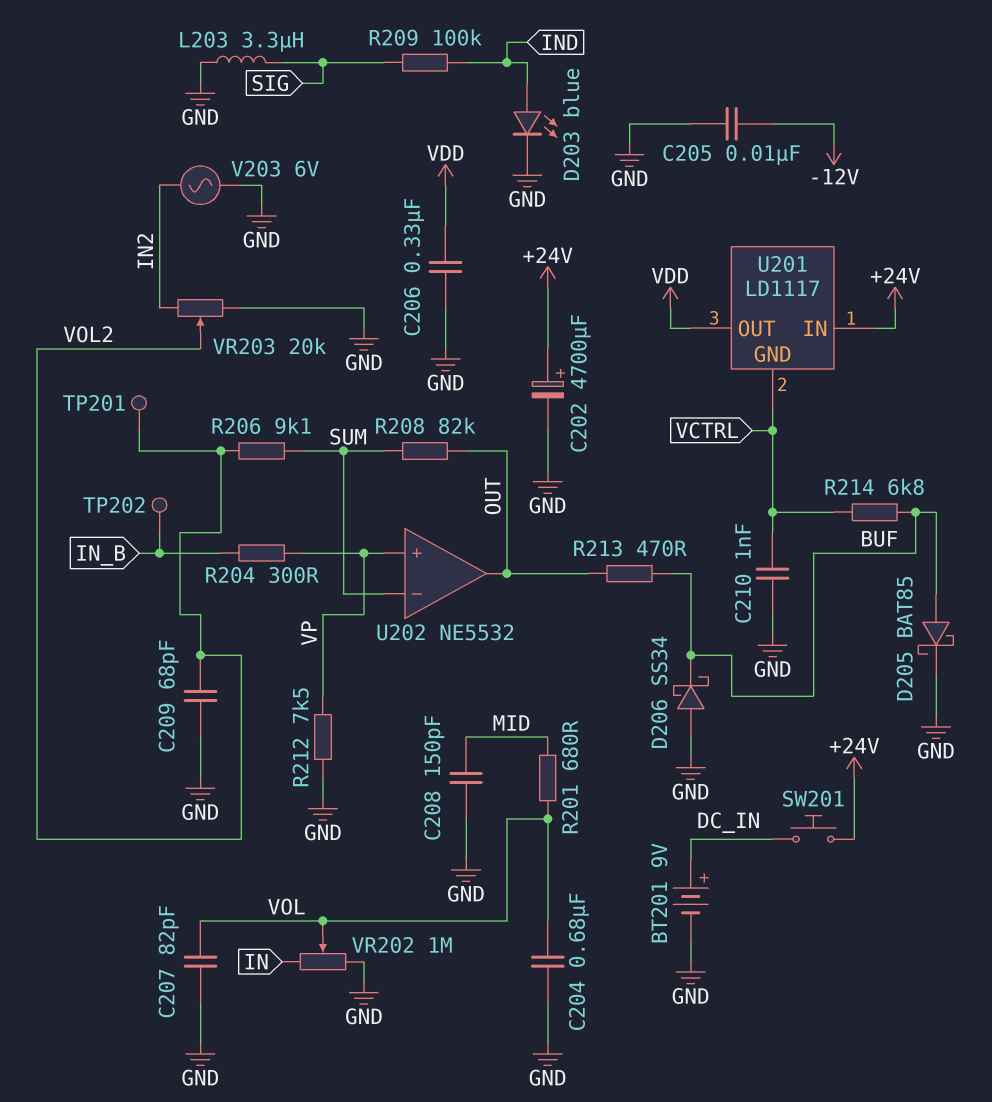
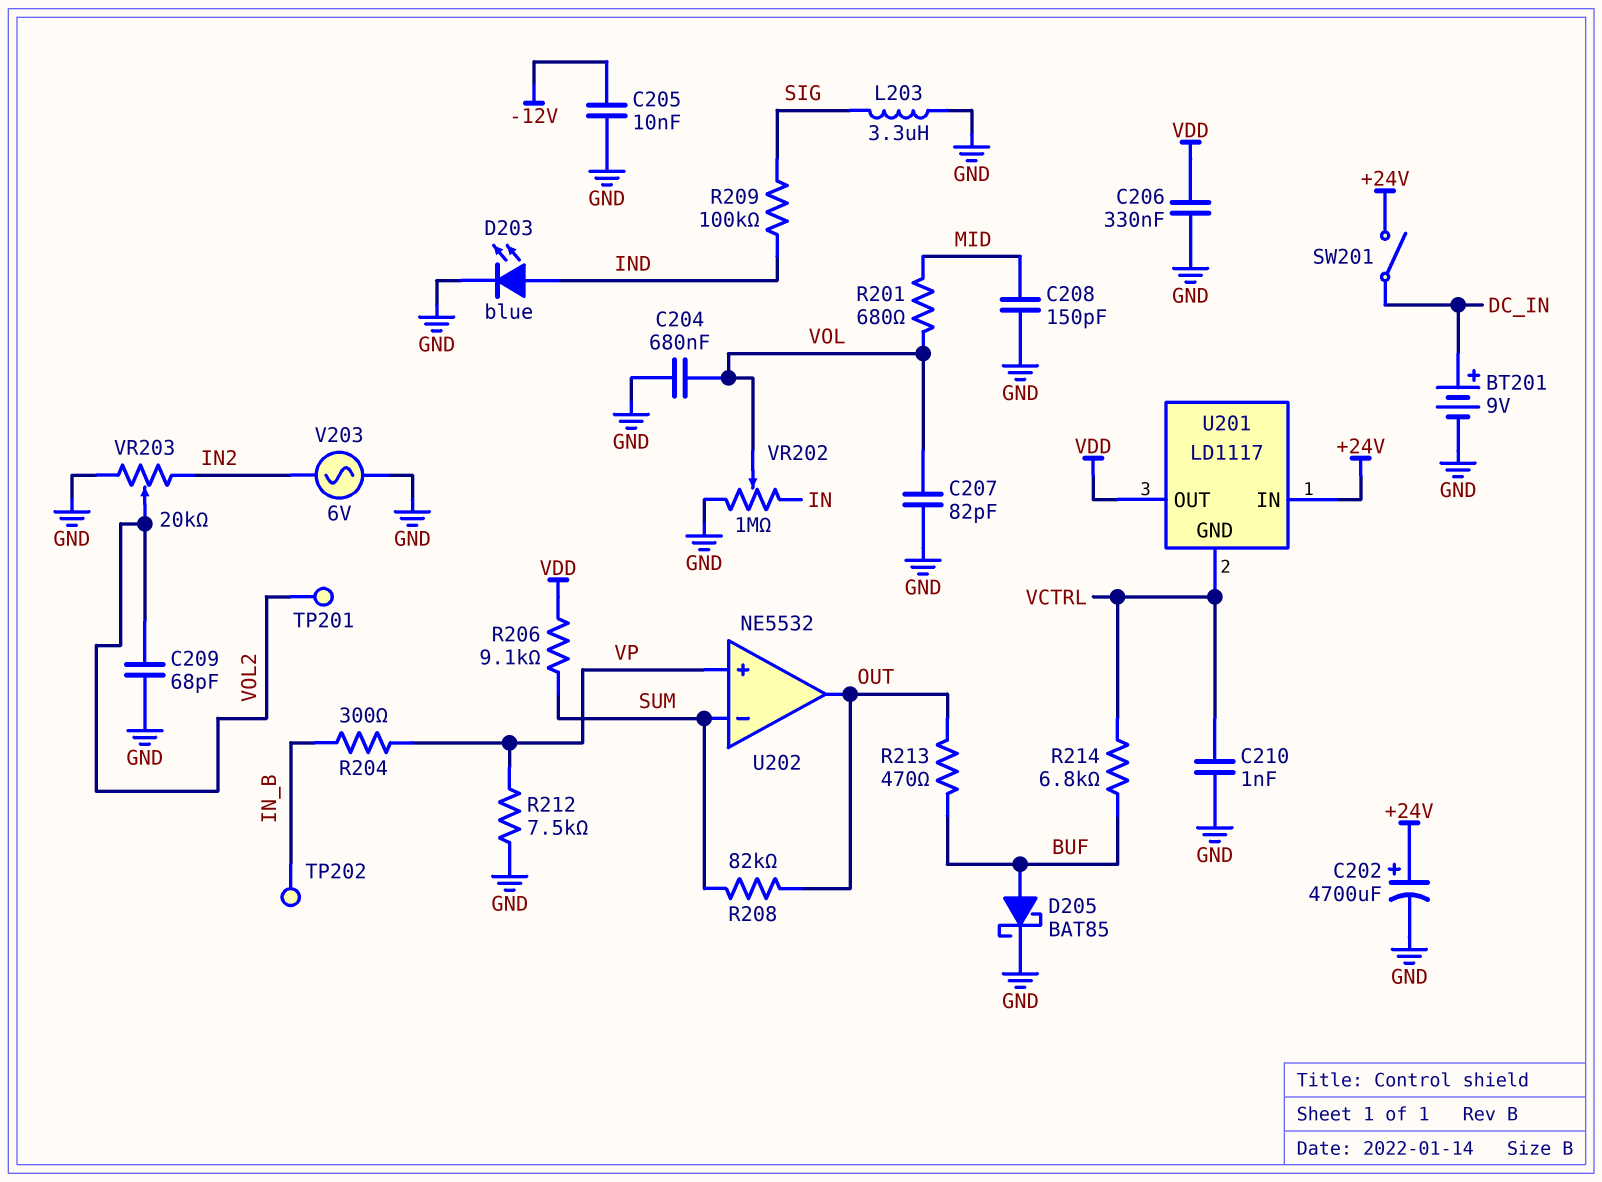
D206: schottky SS34 (A GND, K BUF) -> none
R206: 9.1k (SUM, VOL2) -> 9.1k (SUM, VDD)
SW201: button (+24V, DC_IN) -> switch (+24V, DC_IN)

